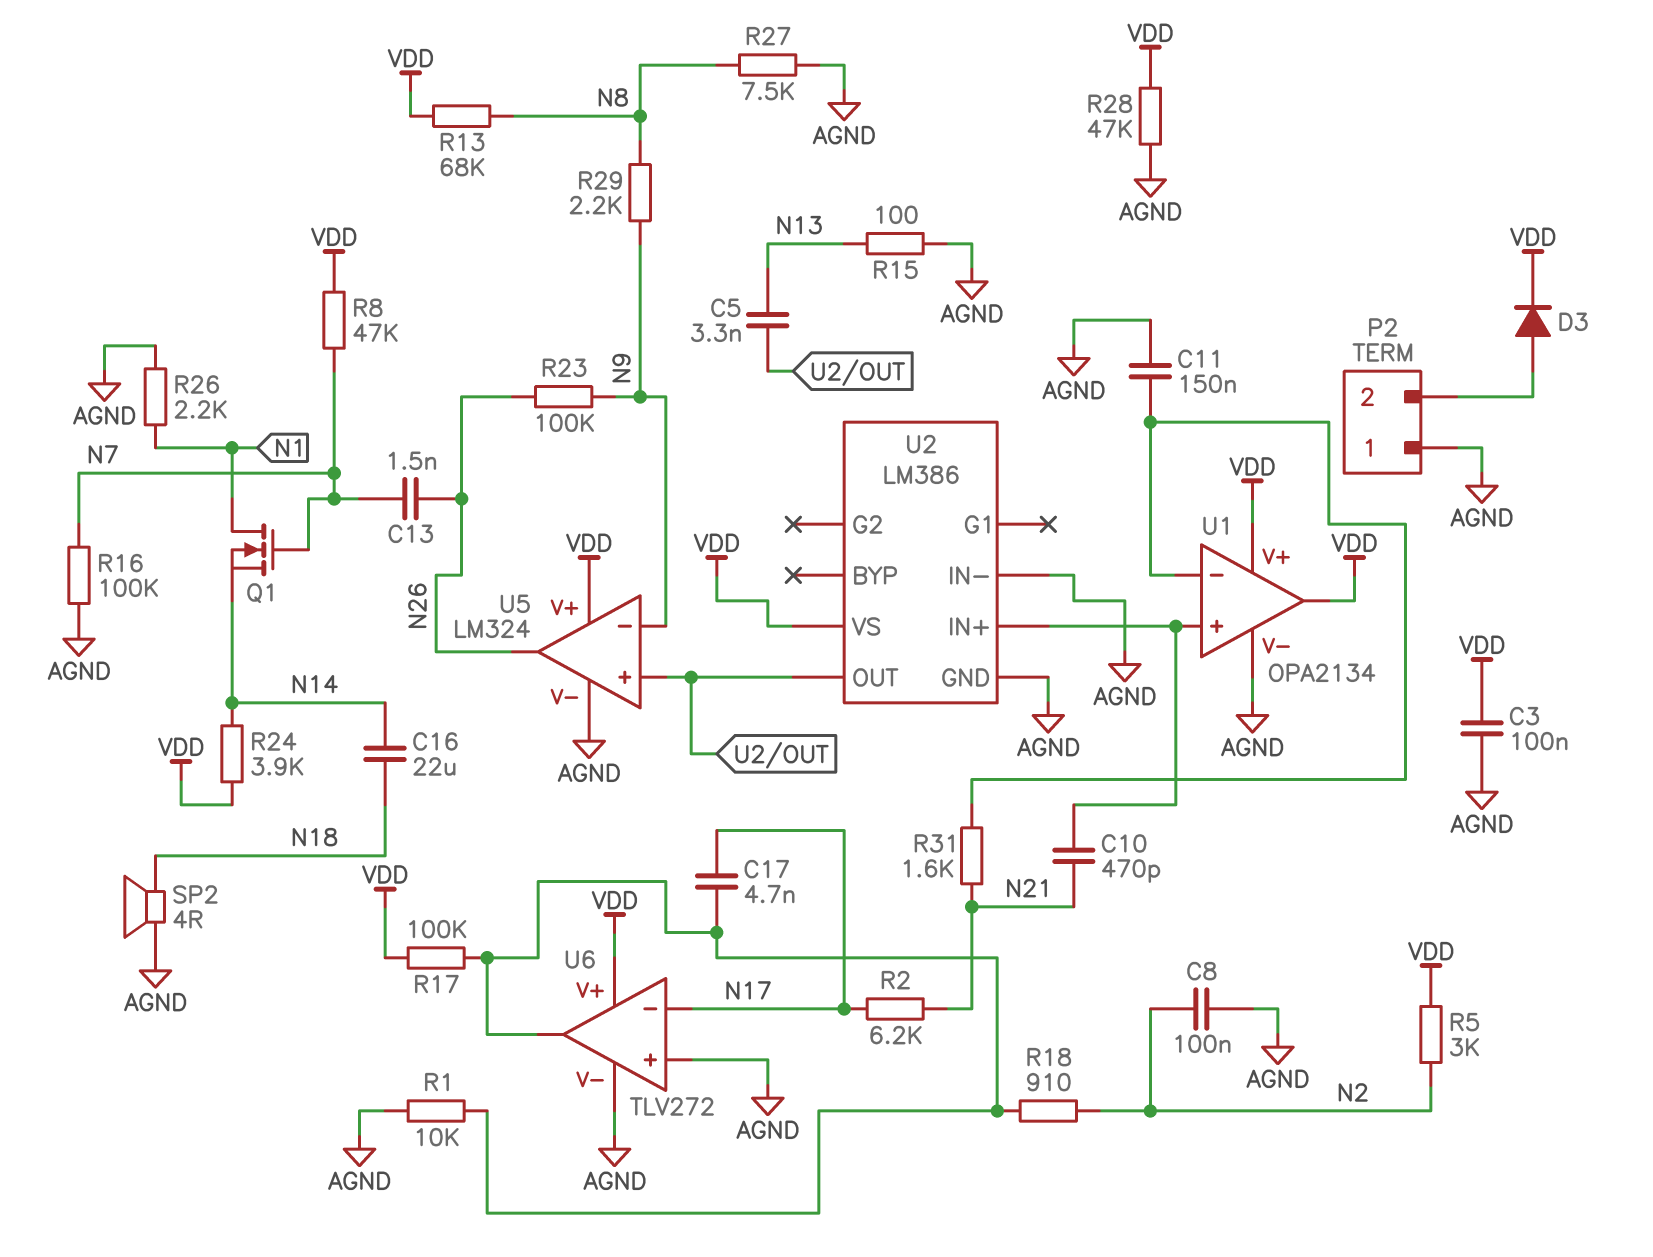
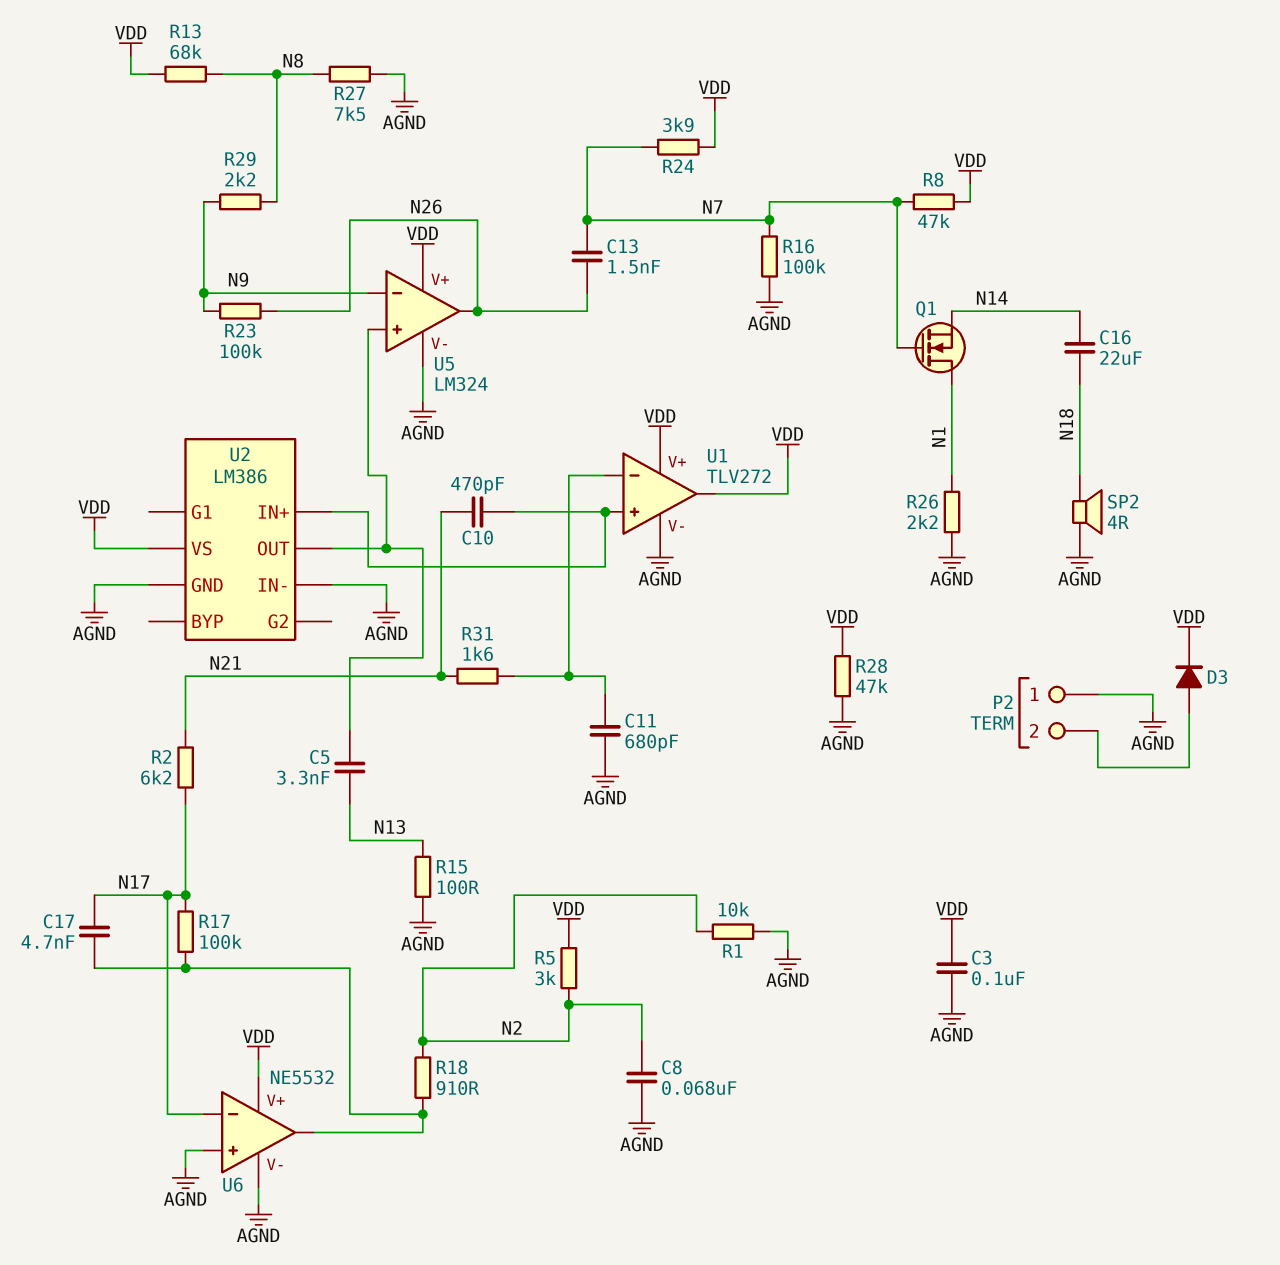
C8: 100nF (AGND, N2) -> 68nF (AGND, N2)
C11: 150nF (AGND, U1/in-) -> 680pF (AGND, U1/in-)
R1: 10k (AGND, U6/out) -> 10k (AGND, N2)
R17: 100k (U6/out, VDD) -> 100k (N17, U6/out)
R24: 3.9k (N14, VDD) -> 3.9k (N7, VDD)
U1: OPA2134 -> TLV272
U6: TLV272 -> NE5532

